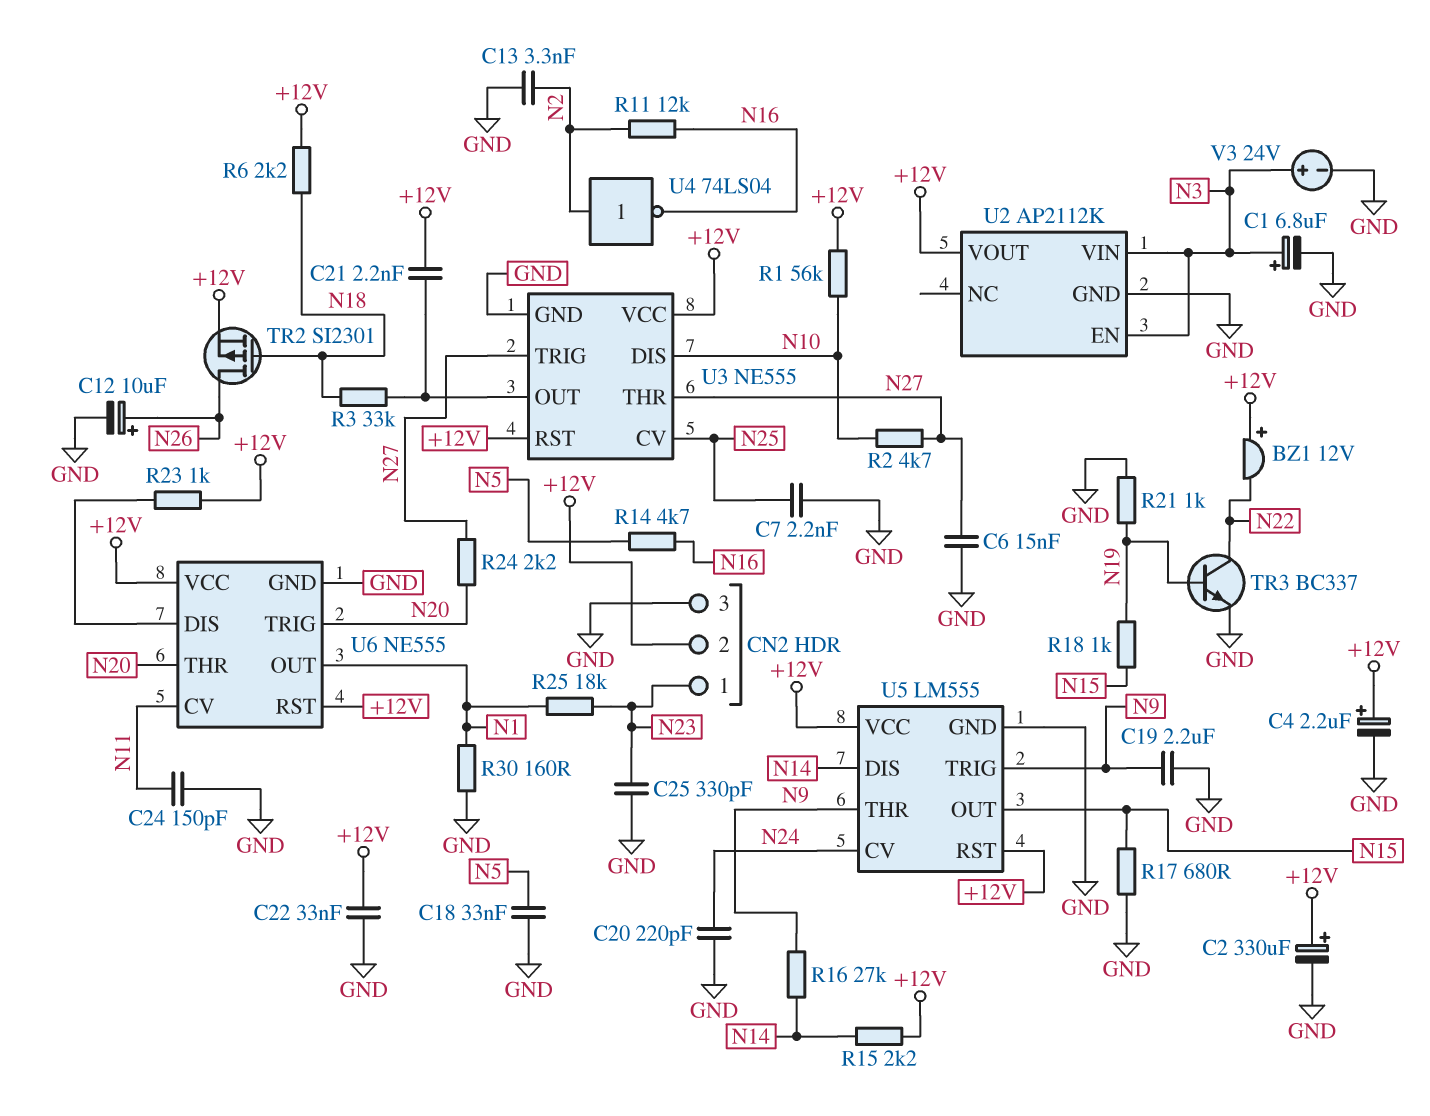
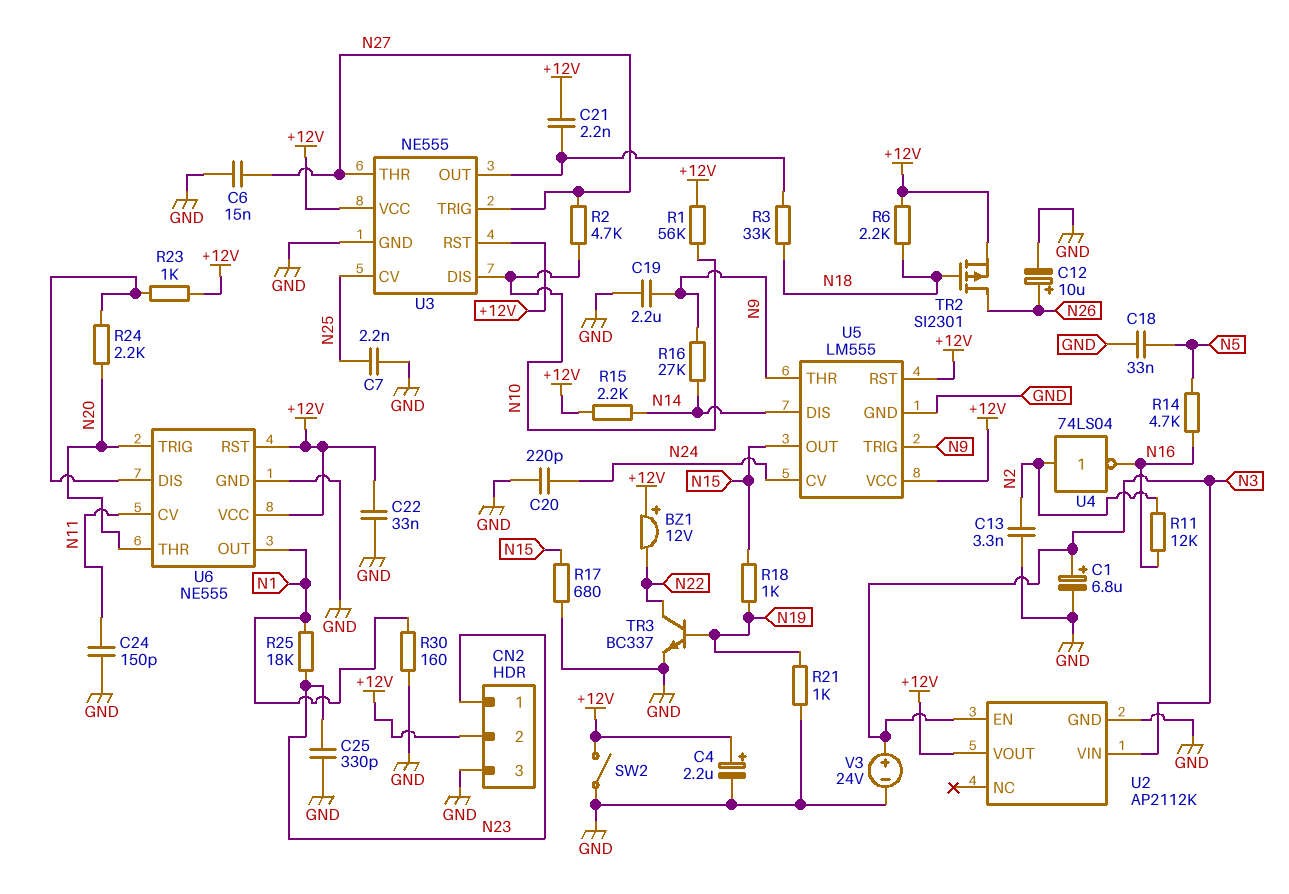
C2: 330uF (plus +12V, minus GND) -> none
R24: 2.2k (N20, N27) -> 2.2k (N20, U6/DIS)
SW2: none -> switch (+12V, GND)

